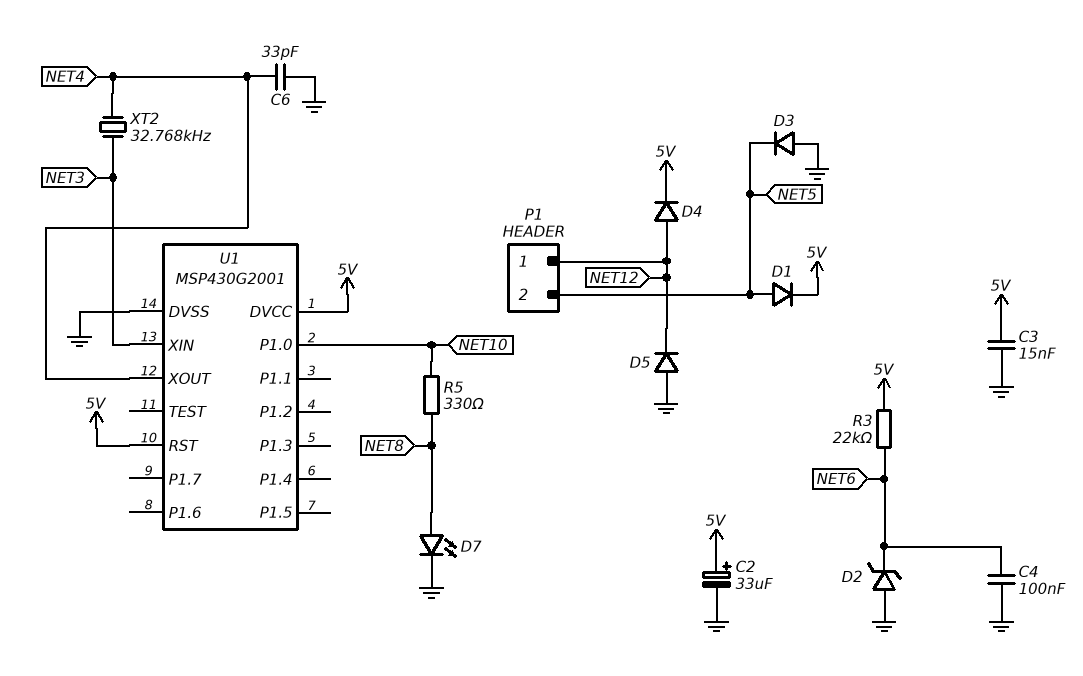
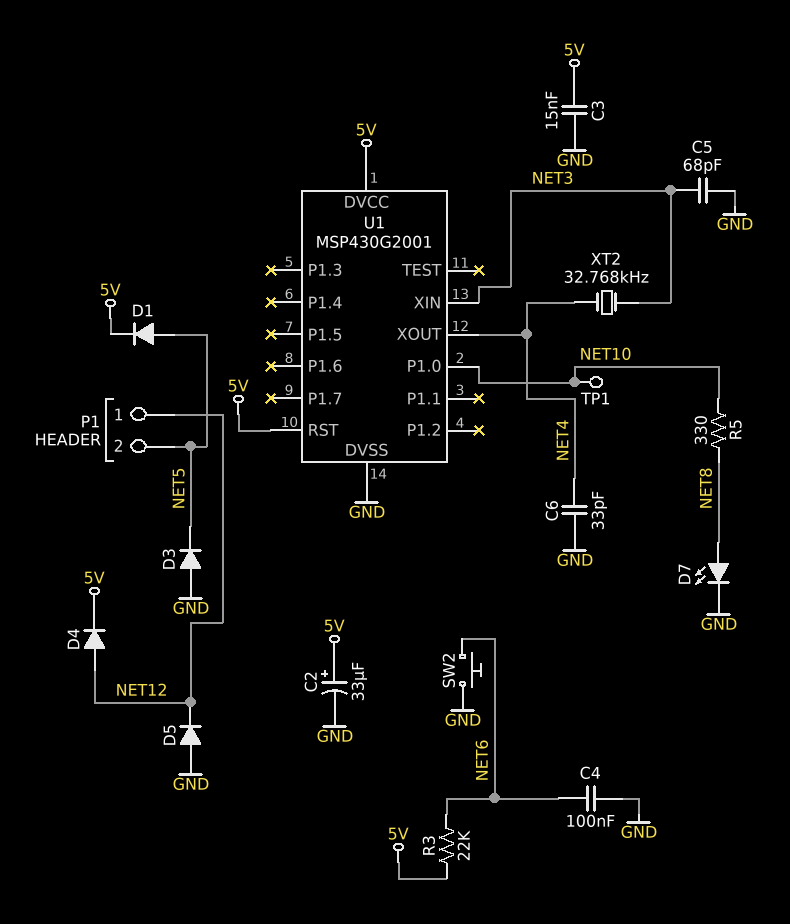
C5: none -> 68pF (GND, NET3)
D2: zener (A GND, K NET6) -> none
SW2: none -> button (GND, NET6)
TP1: none -> test point (NET10)

